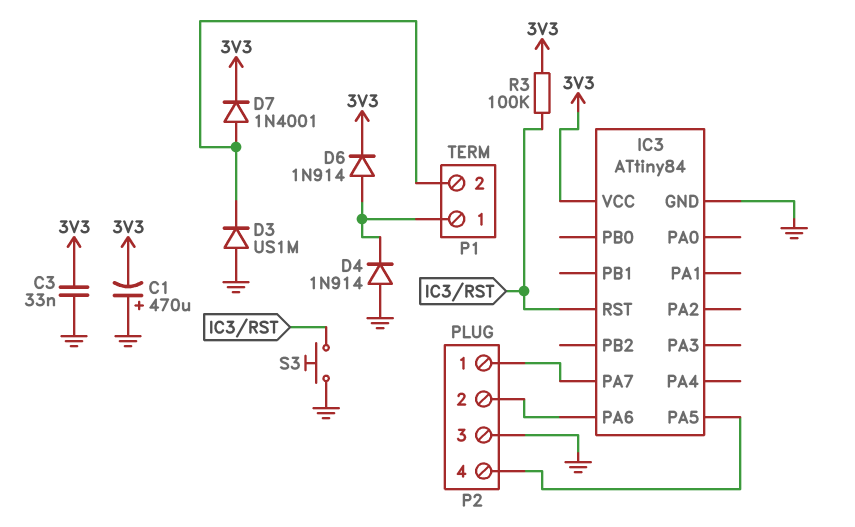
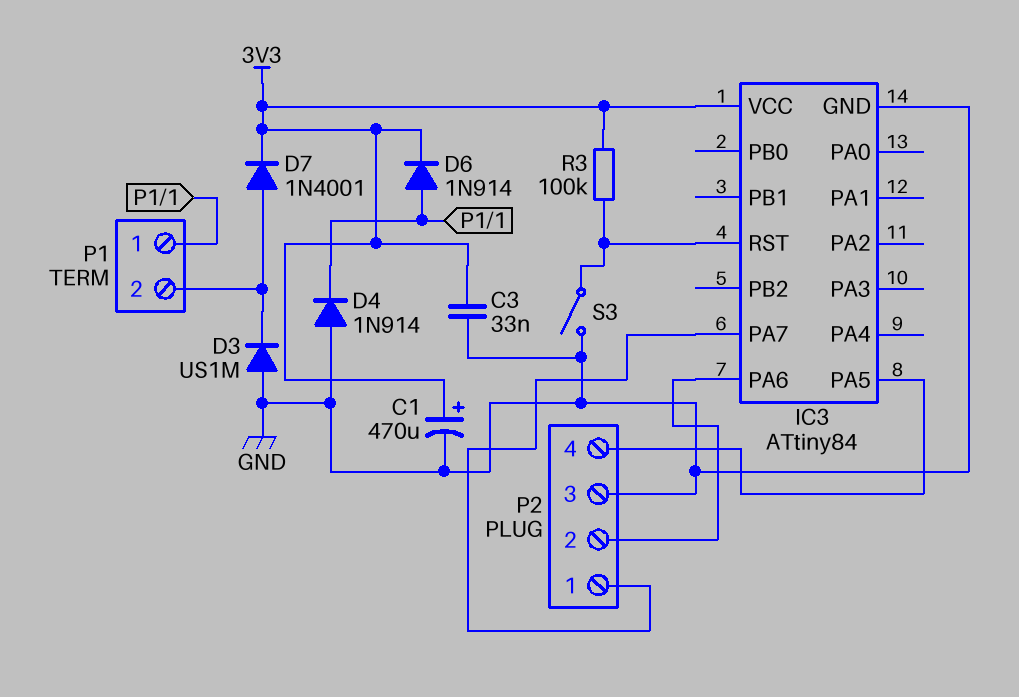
C1: 470uF (plus GND, minus 3V3) -> 470uF (plus 3V3, minus GND)
S3: button (GND, IC3/RST) -> switch (GND, IC3/RST)

